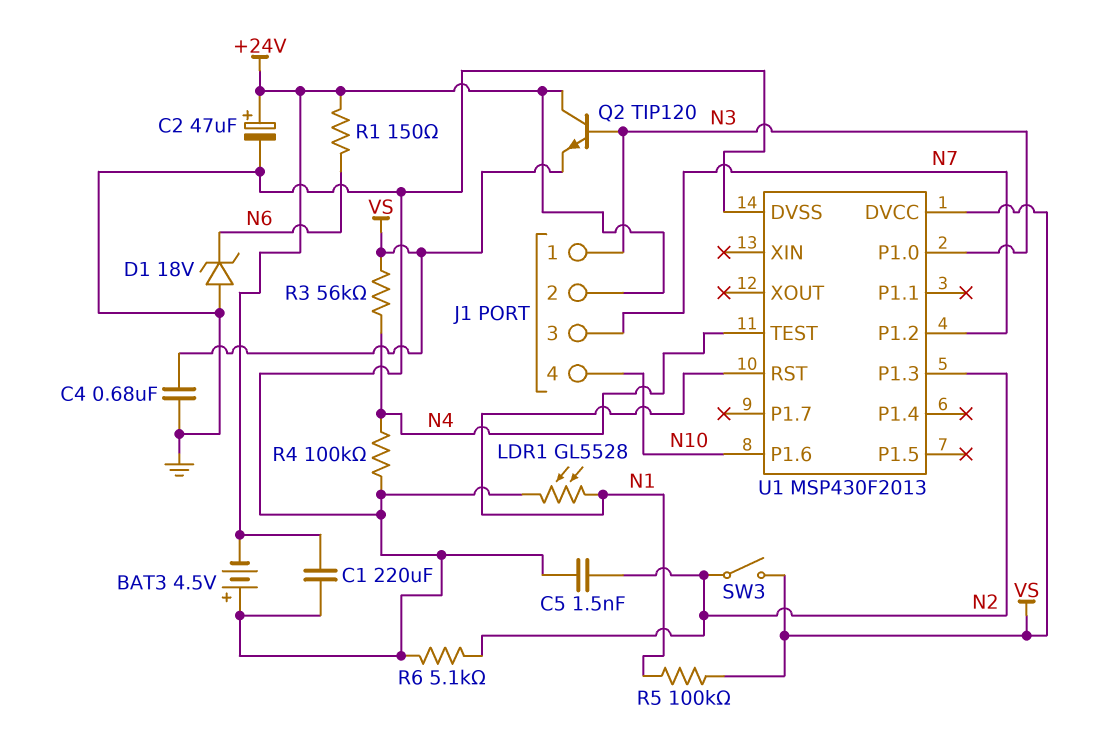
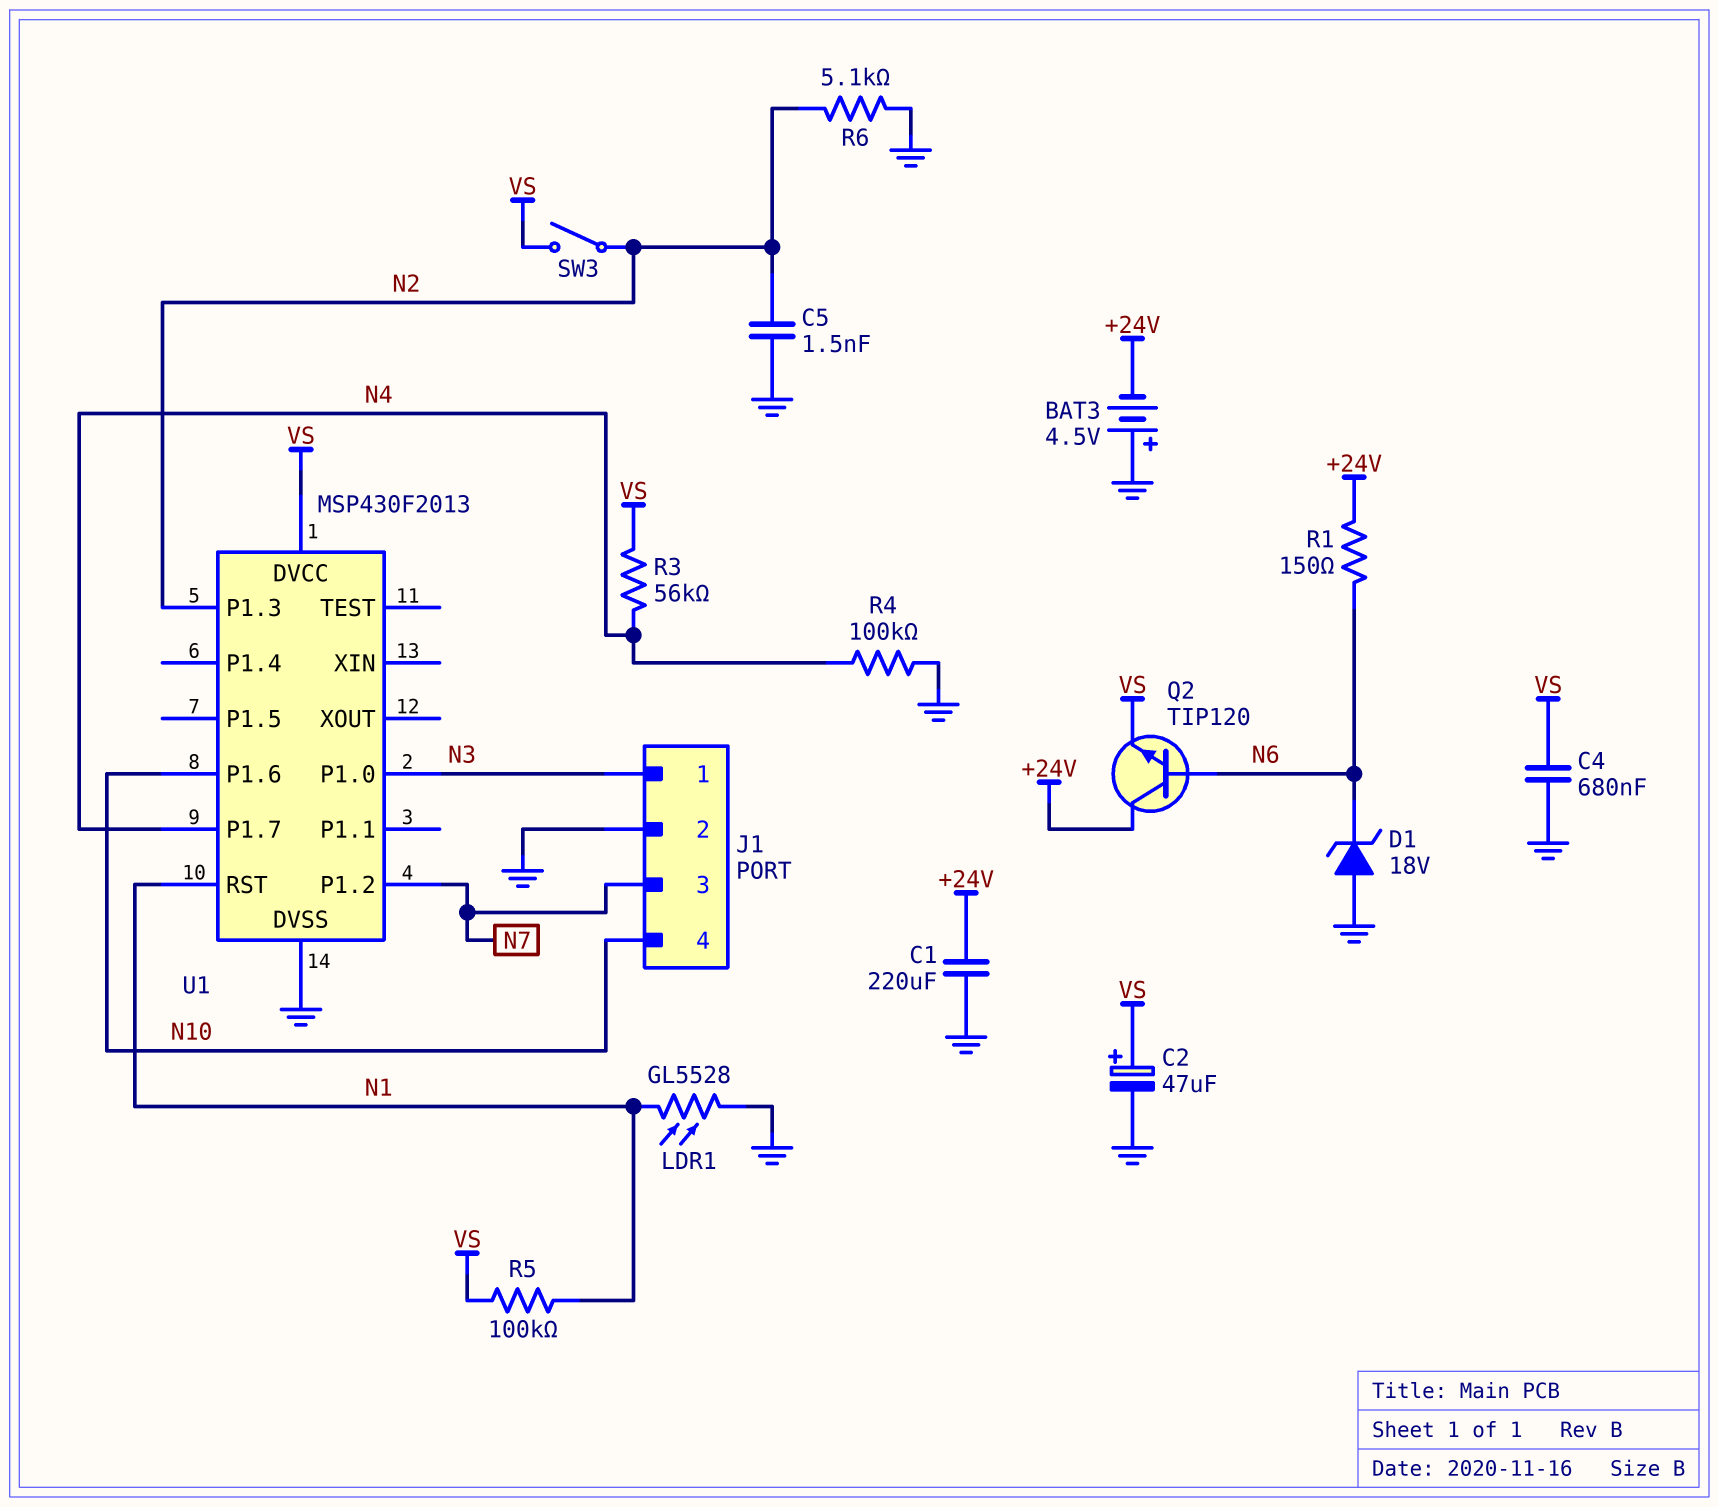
C2: 47uF (plus +24V, minus GND) -> 47uF (plus VS, minus GND)
J1 pin 2: +24V -> GND
Q2: NPN TIP120 (B N3, C +24V, E VS) -> NPN TIP120 (B N6, C +24V, E VS)
U1 pin P1.7: none -> N4
U1 pin TEST: N4 -> none

